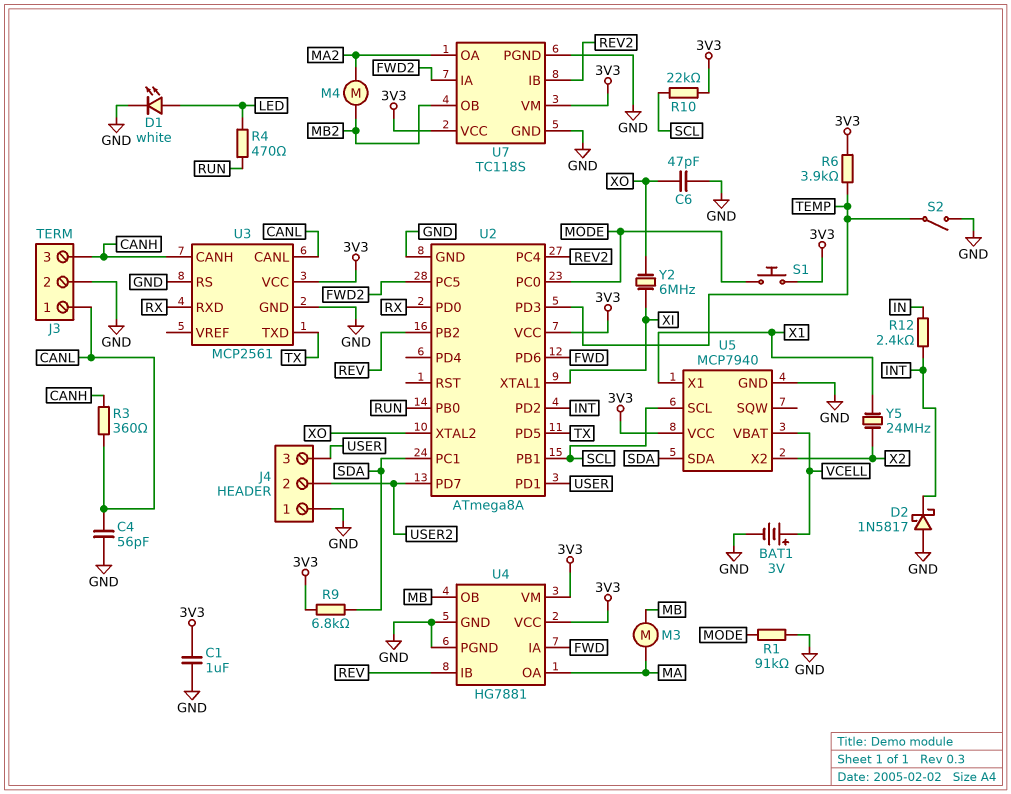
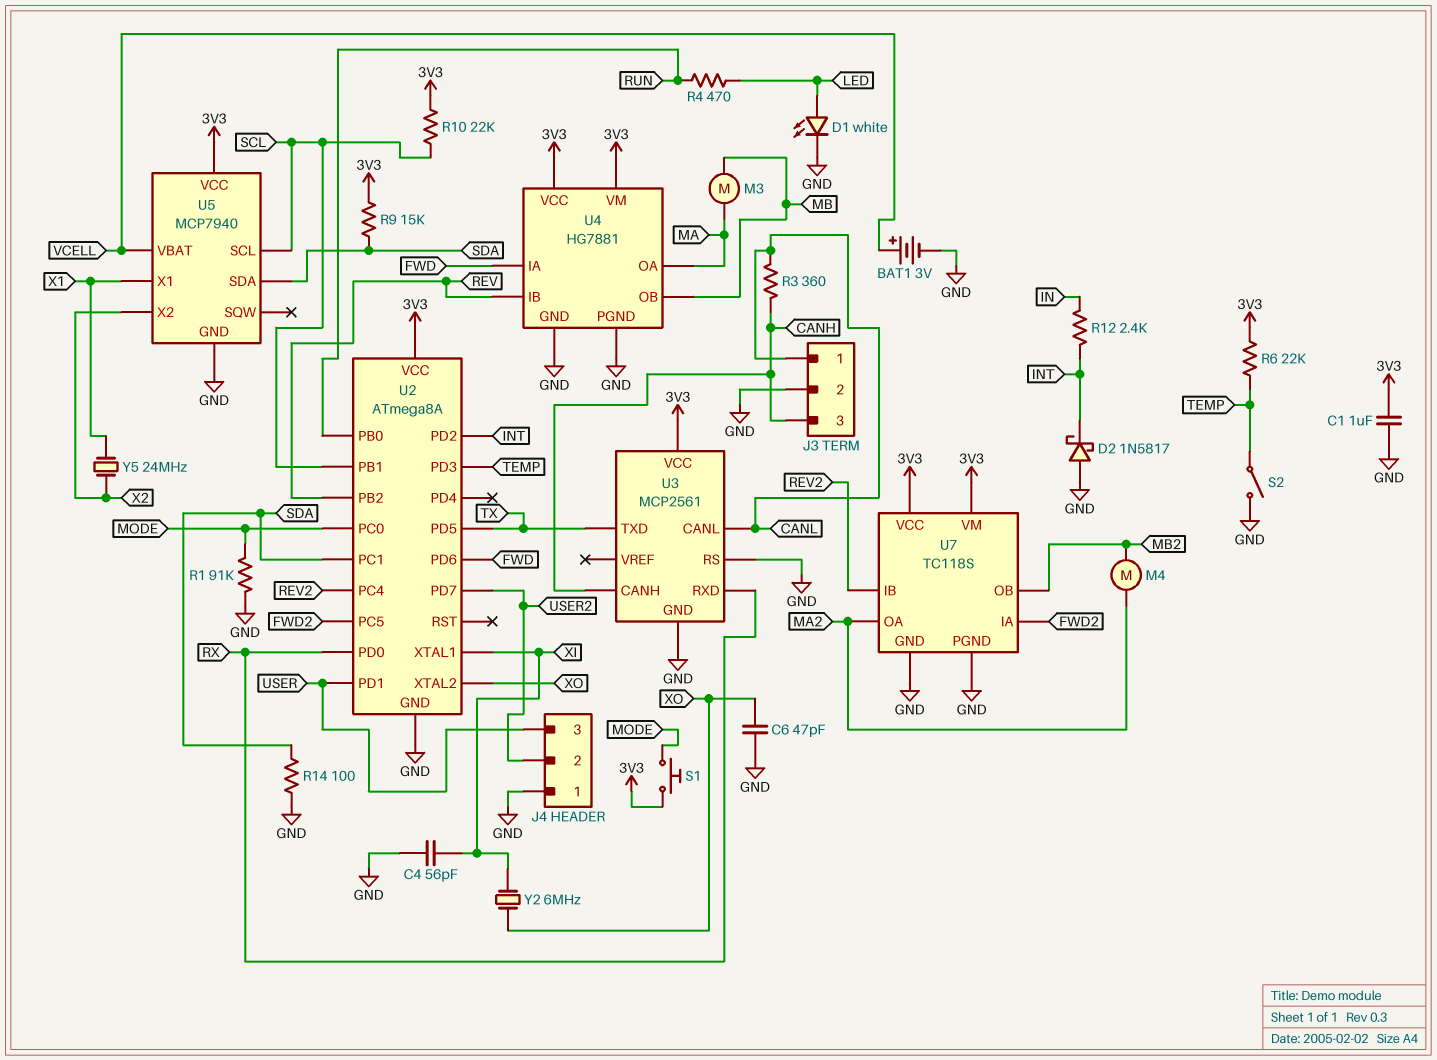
C4: 56pF (CANL, GND) -> 56pF (GND, XI)
R6: 3.9k (3V3, TEMP) -> 22k (3V3, TEMP)
R9: 6.8k (3V3, SDA) -> 15k (3V3, SDA)
R14: none -> 100 (GND, SDA)

